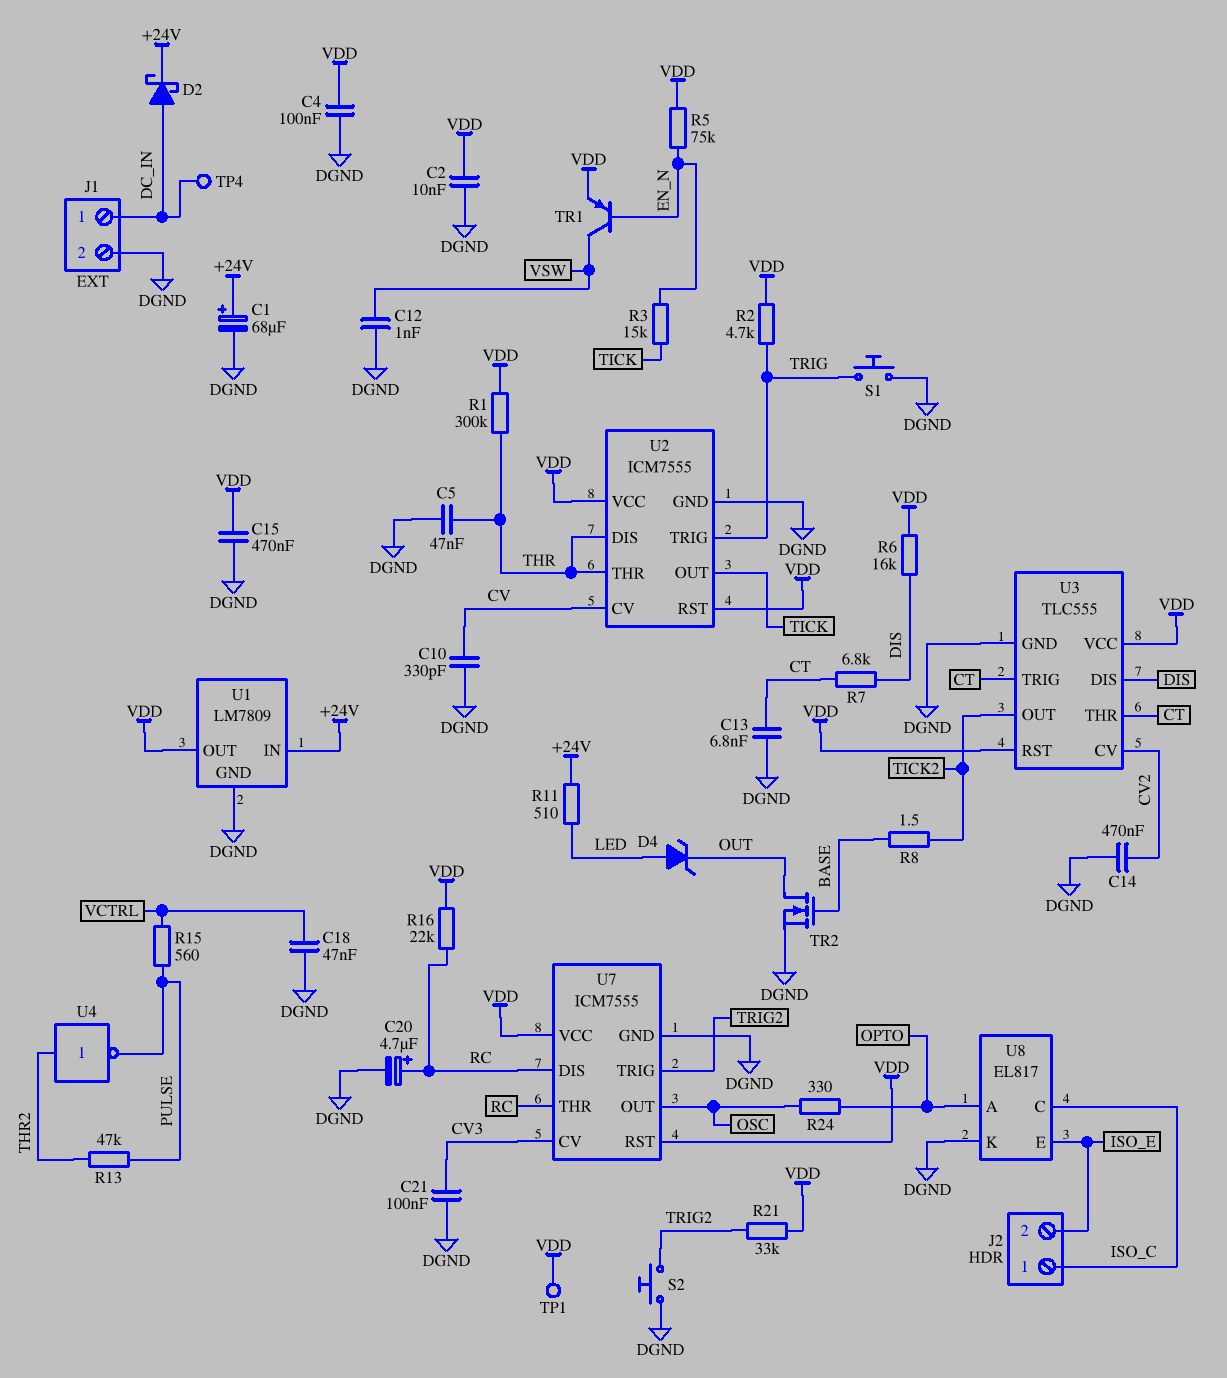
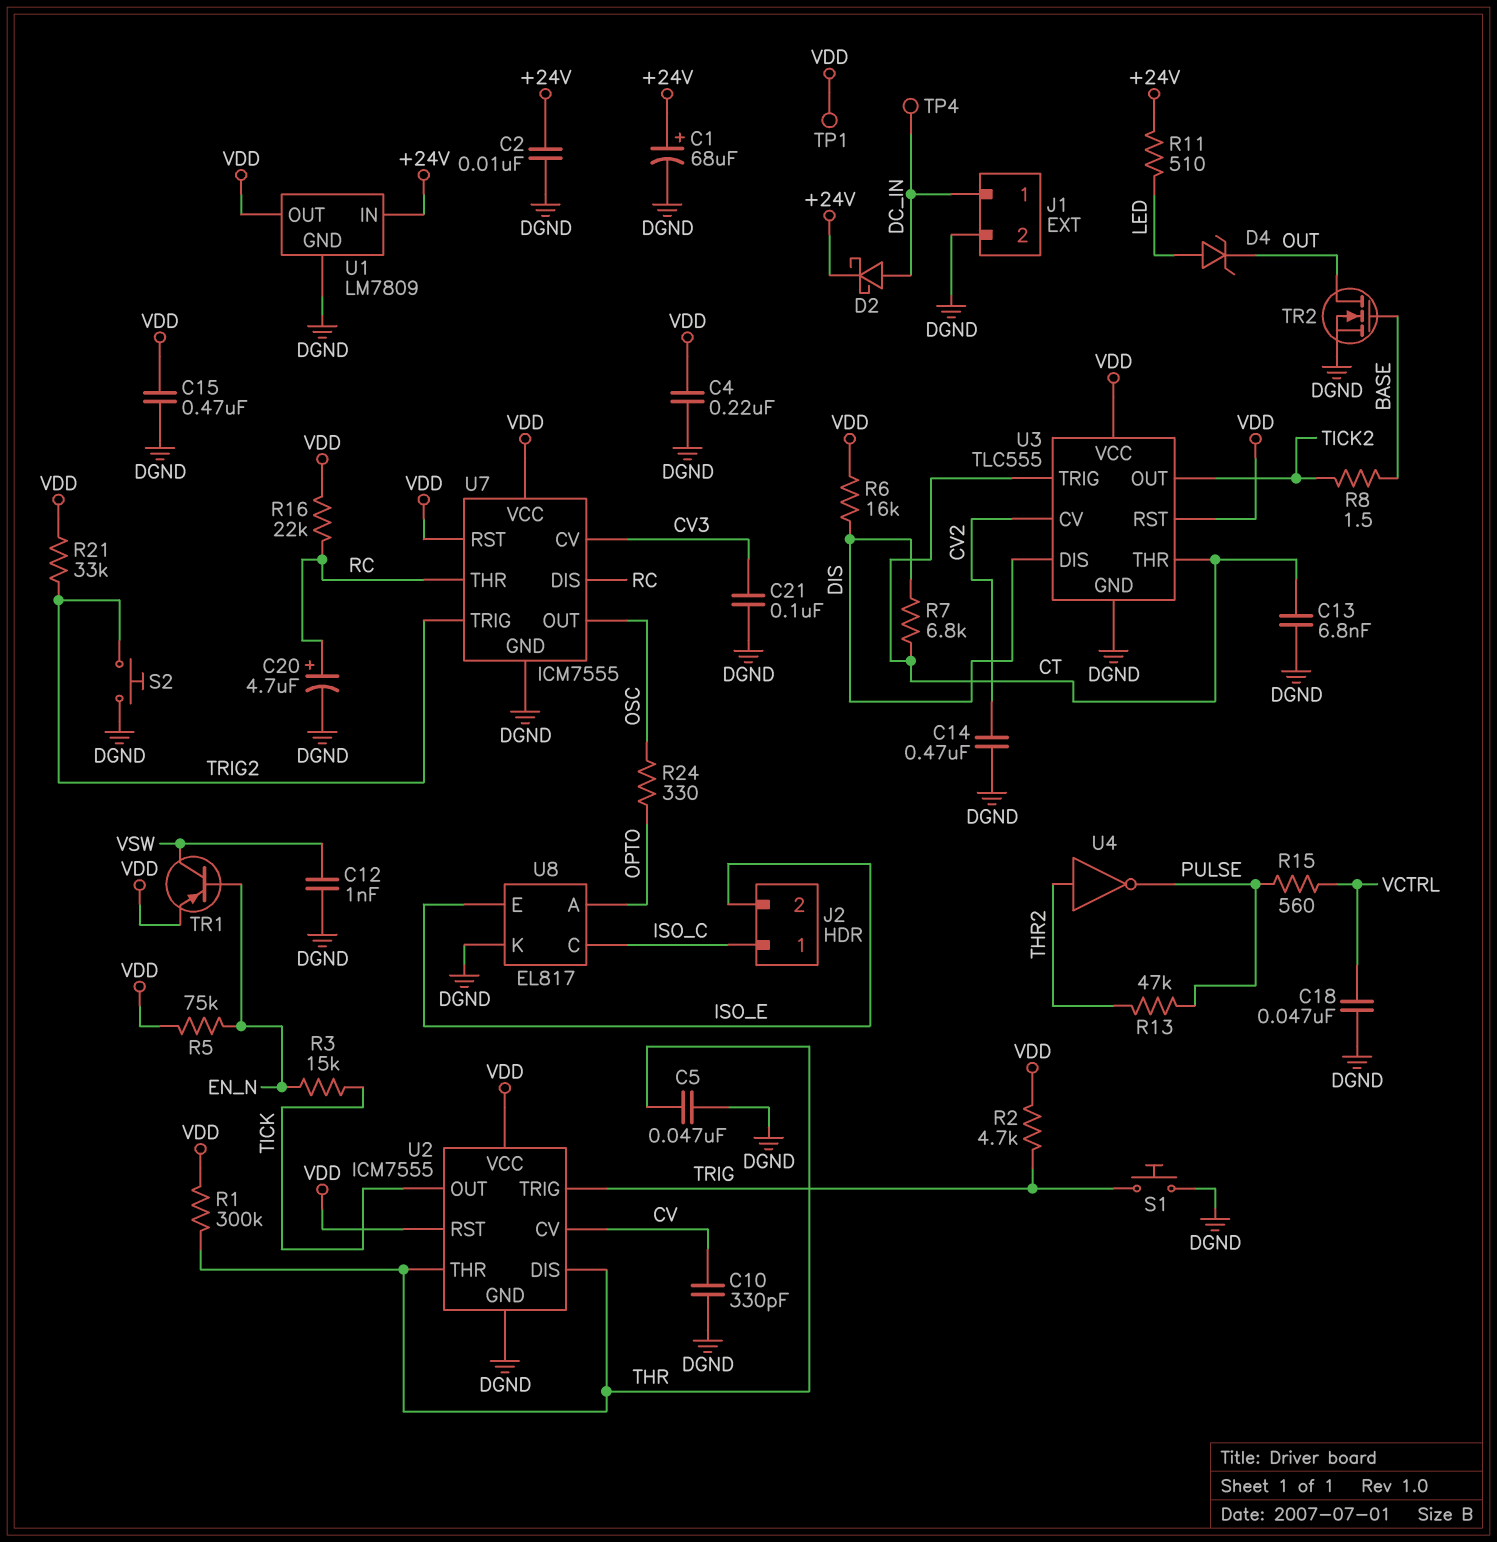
C2: 10nF (DGND, VDD) -> 10nF (+24V, DGND)
C4: 100nF (DGND, VDD) -> 220nF (DGND, VDD)

